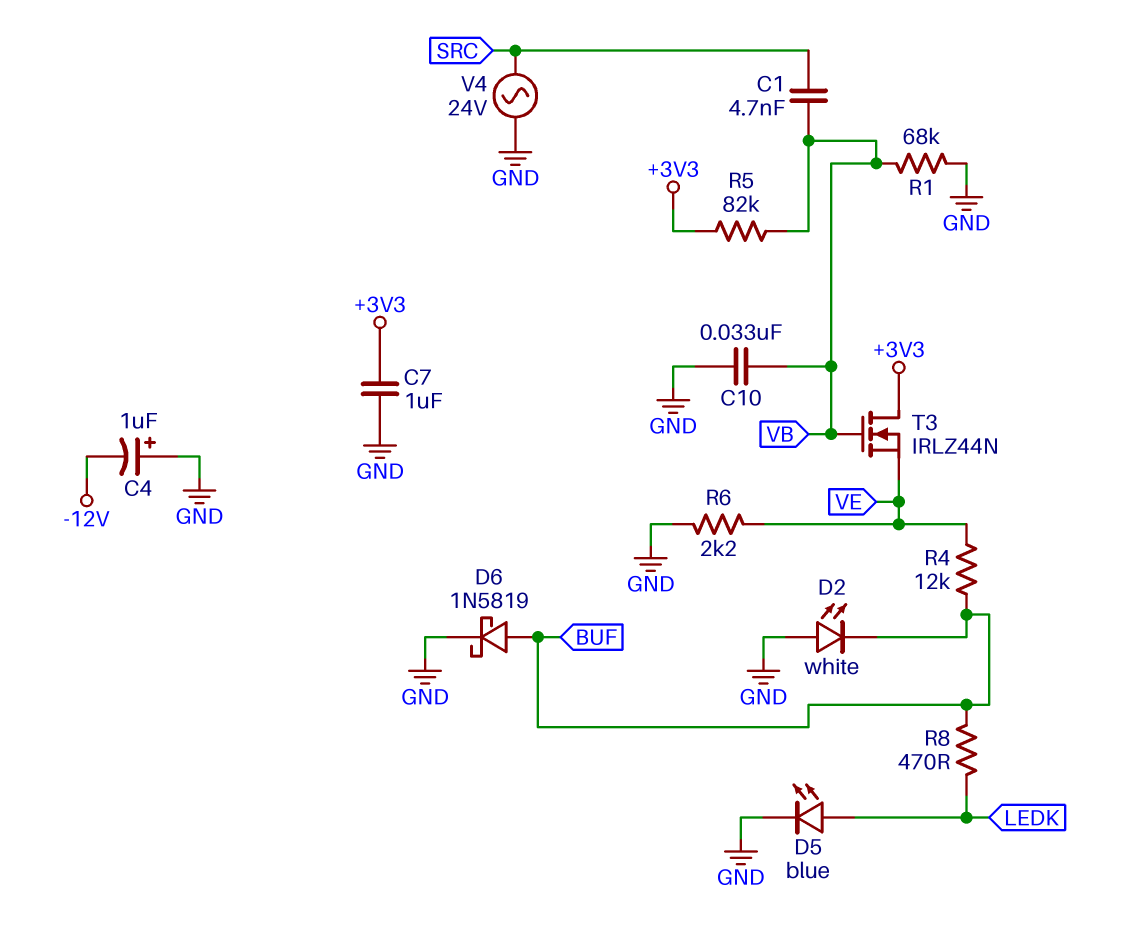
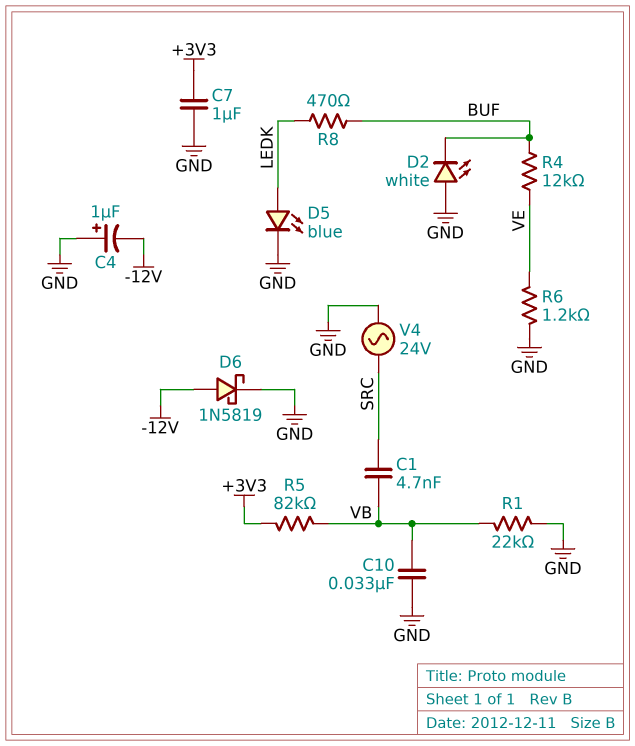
D6: schottky 1N5819 (A BUF, K GND) -> schottky 1N5819 (A -12V, K GND)
R1: 68k (GND, VB) -> 22k (GND, VB)
R6: 2.2k (GND, VE) -> 1.2k (GND, VE)
T3: NMOS IRLZ44N (G VB, D +3V3, S VE) -> none

